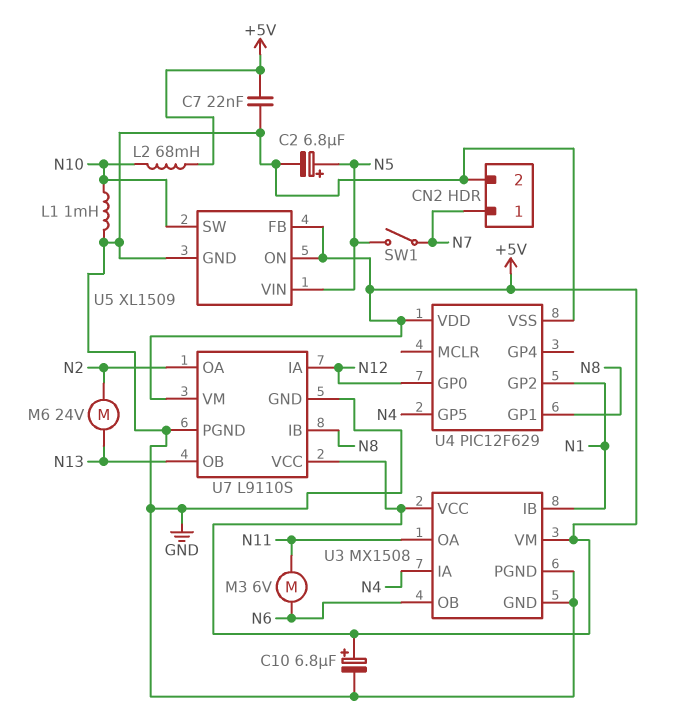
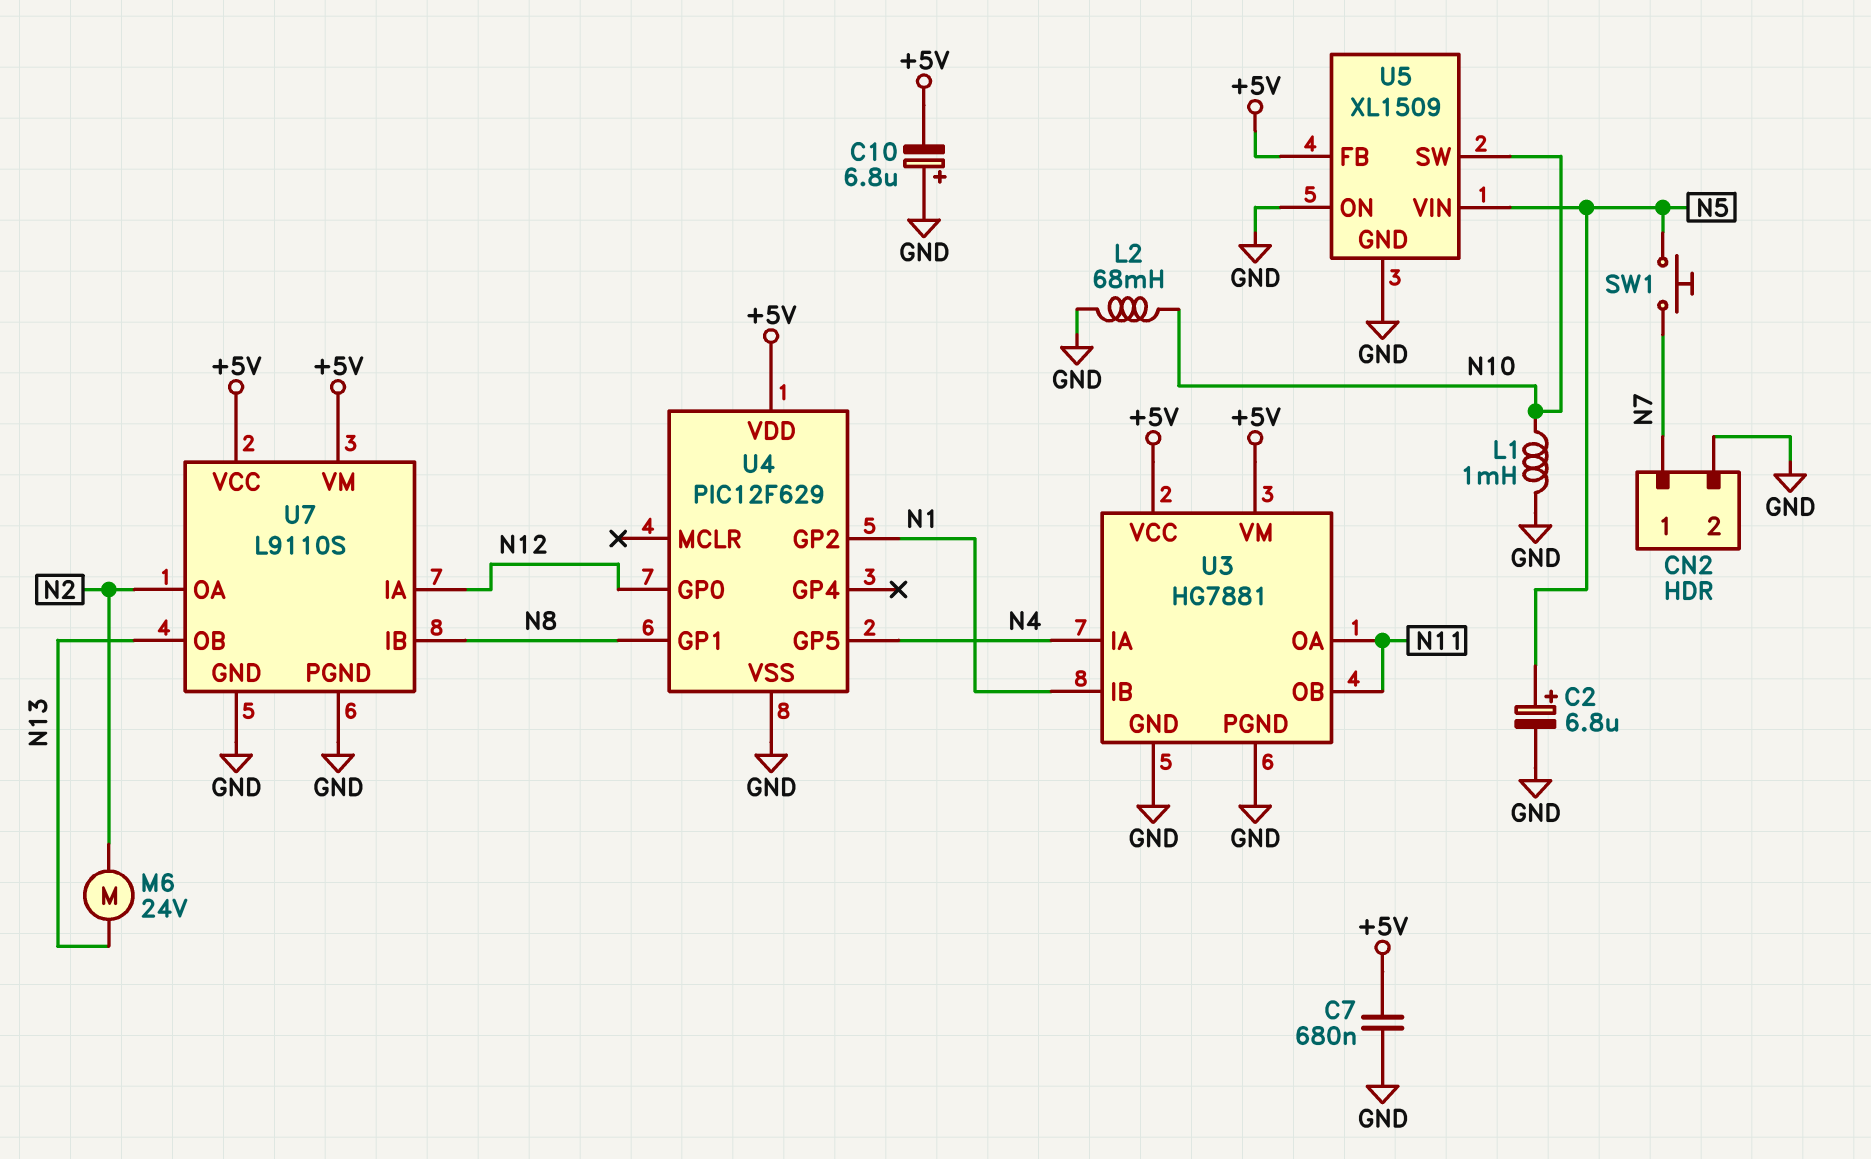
C7: 22nF (+5V, GND) -> 680nF (+5V, GND)
C10: 6.8uF (plus +5V, minus GND) -> 6.8uF (plus GND, minus +5V)
L2: 68mH (+5V, N10) -> 68mH (GND, N10)
M3: motor 6V (N6, N11) -> none
SW1: switch (N5, N7) -> button (N5, N7)
U3: MX1508 -> HG7881
U3 pin OB: N6 -> N11
U5 pin ON: +5V -> GND

